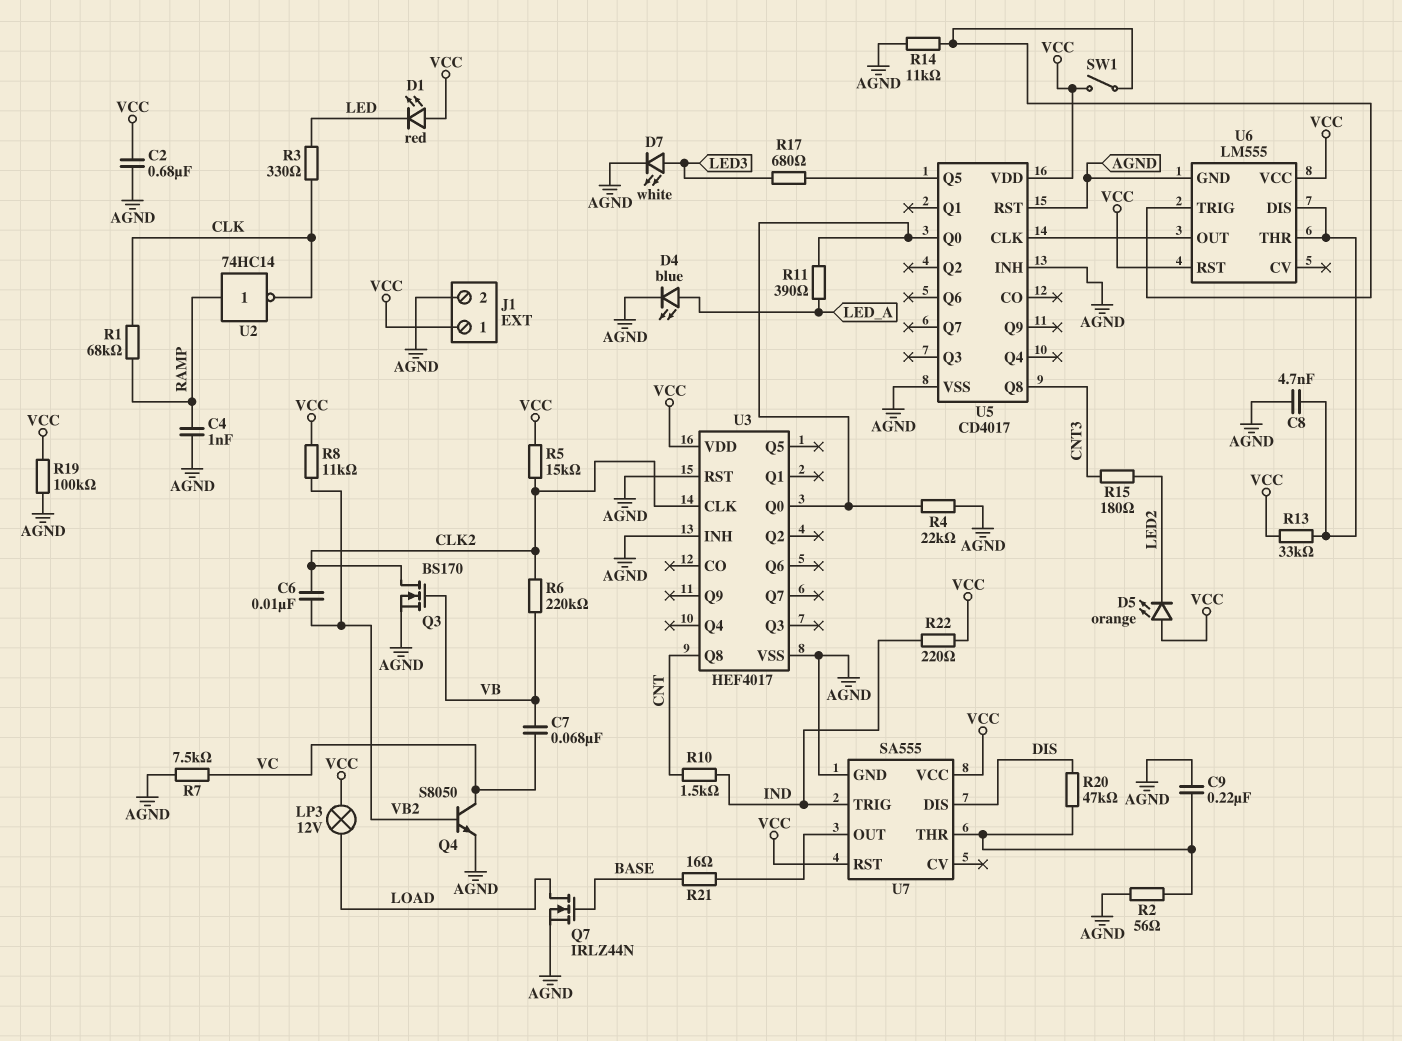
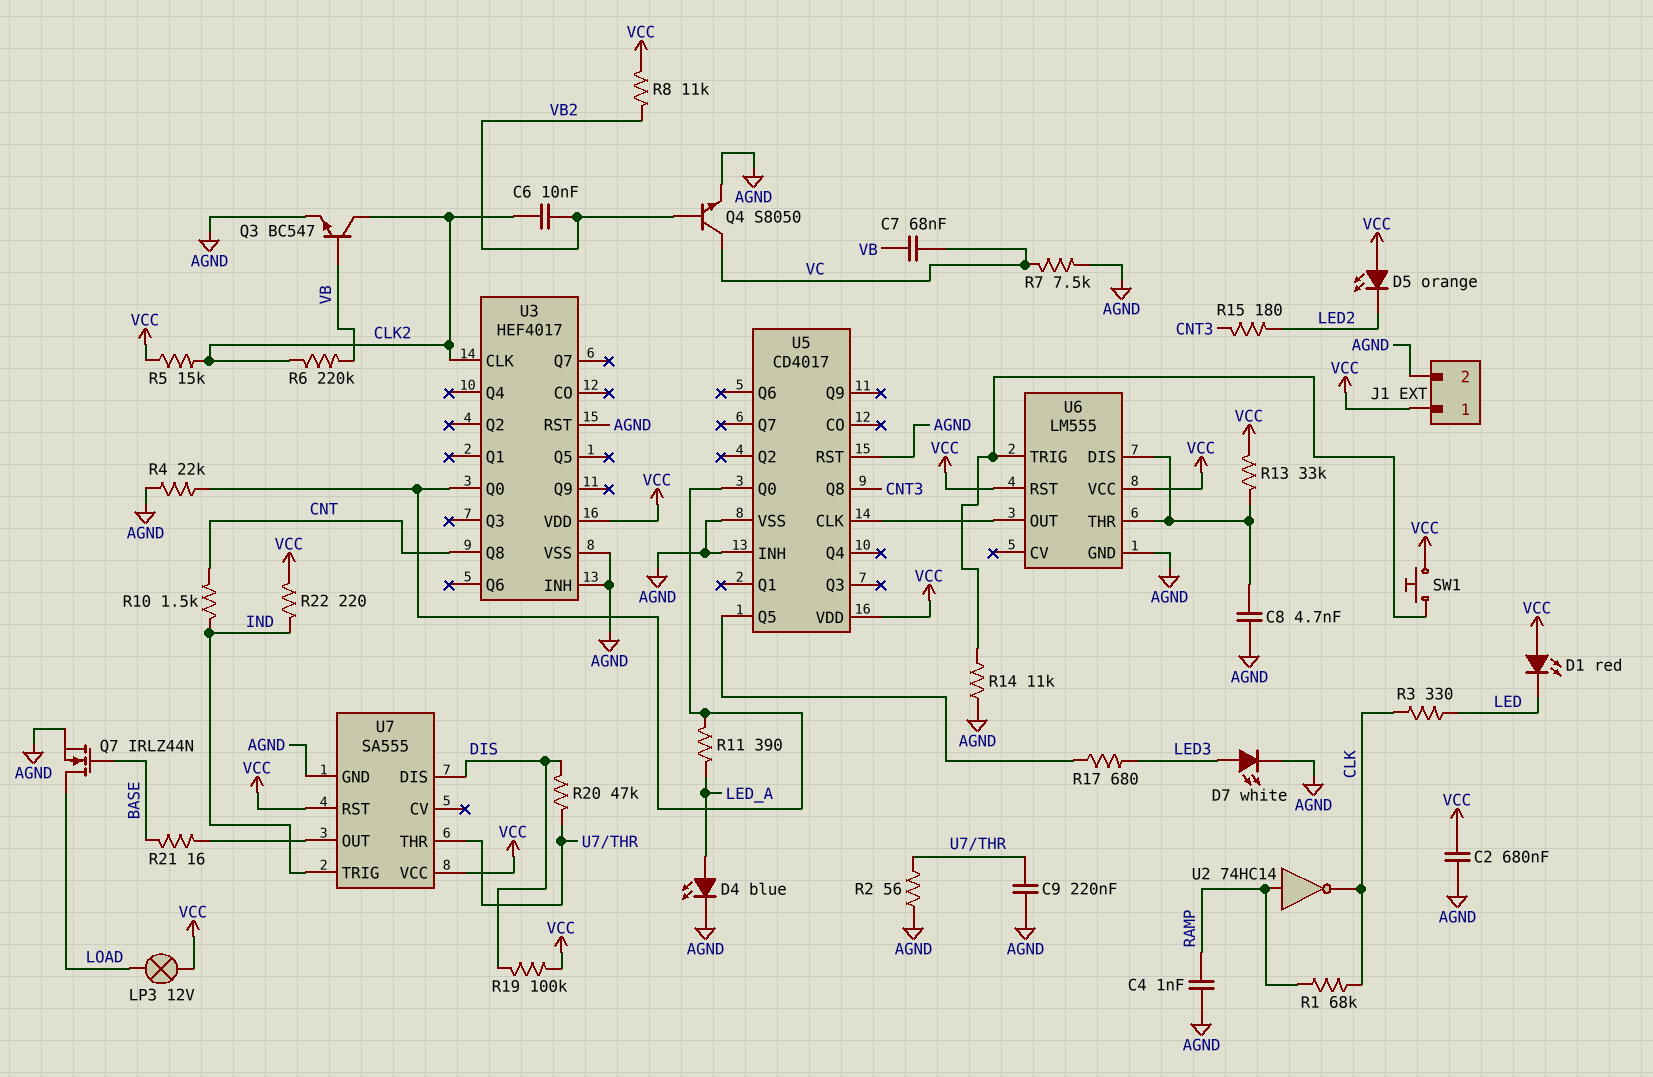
Q3: NMOS BS170 (G VB, D CLK2, S AGND) -> NPN BC547 (B VB, C CLK2, E AGND)
R19: 100k (AGND, VCC) -> 100k (DIS, VCC)
SW1: switch (U6/TRIG, VCC) -> button (U6/TRIG, VCC)

